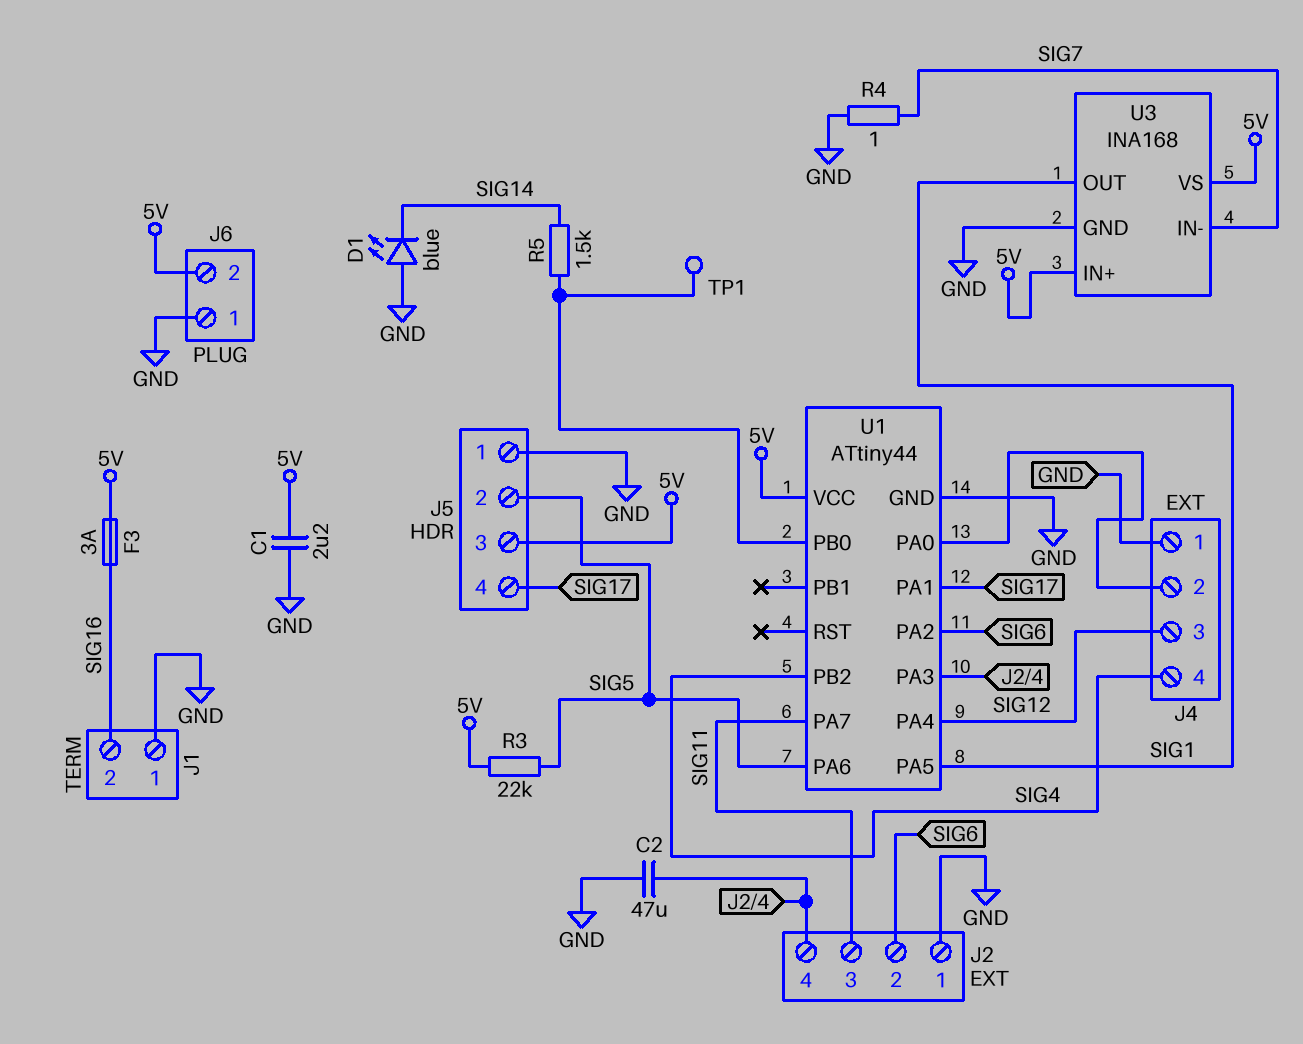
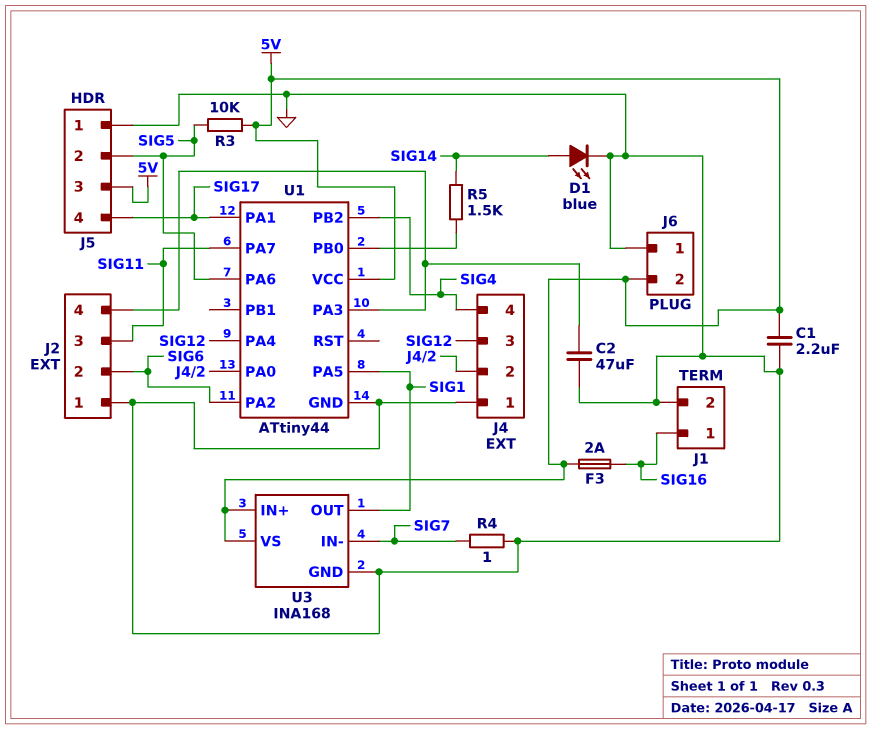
D1: LED blue (A GND, K SIG14) -> LED blue (A SIG14, K GND)
F3: 3A (5V, SIG16) -> 2A (5V, SIG16)
J1 pin 1: GND -> SIG16
J1 pin 2: SIG16 -> GND
R3: 22k (5V, SIG5) -> 10k (5V, SIG5)
TP1: test point (U1/PB0) -> none

